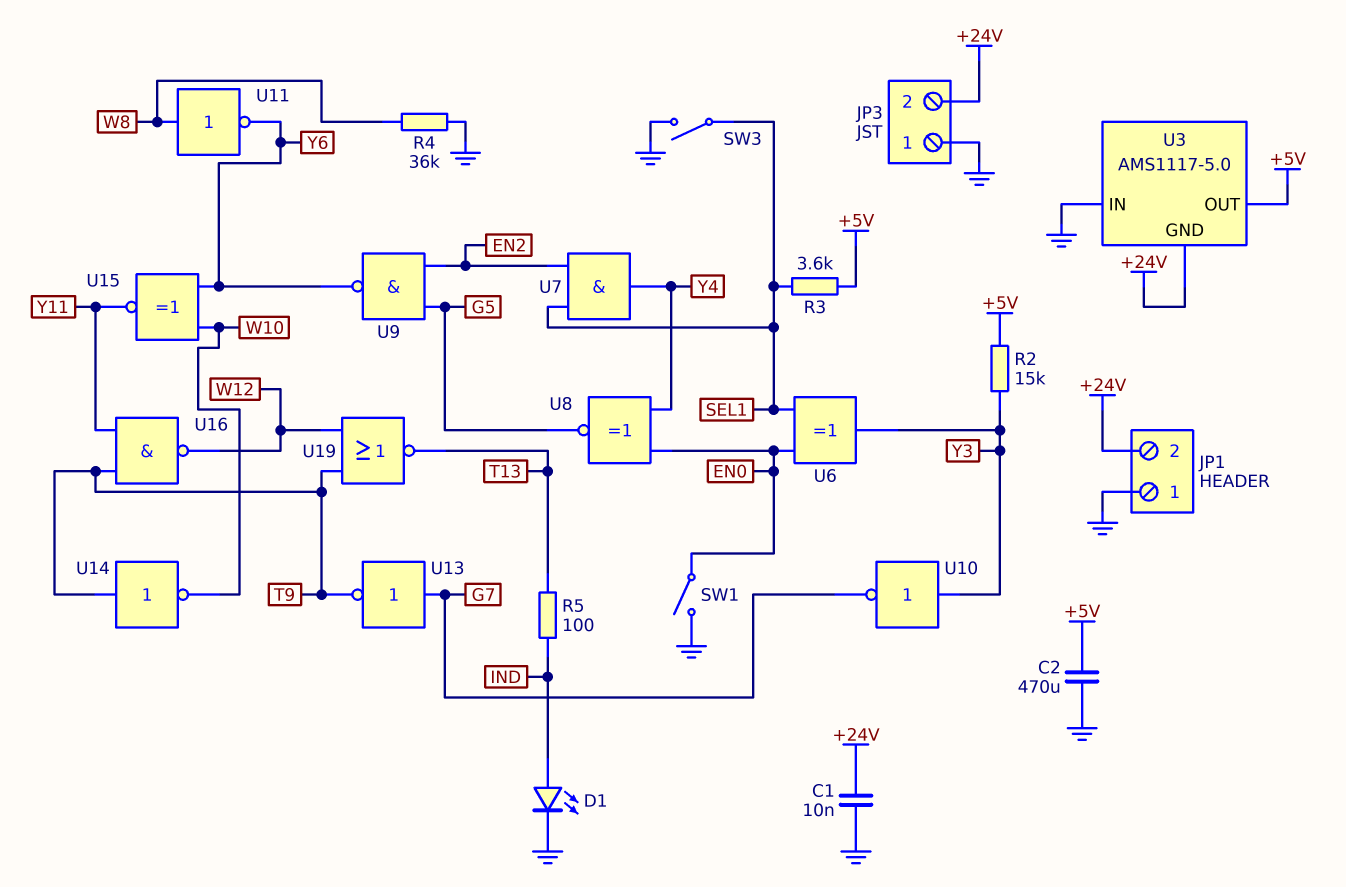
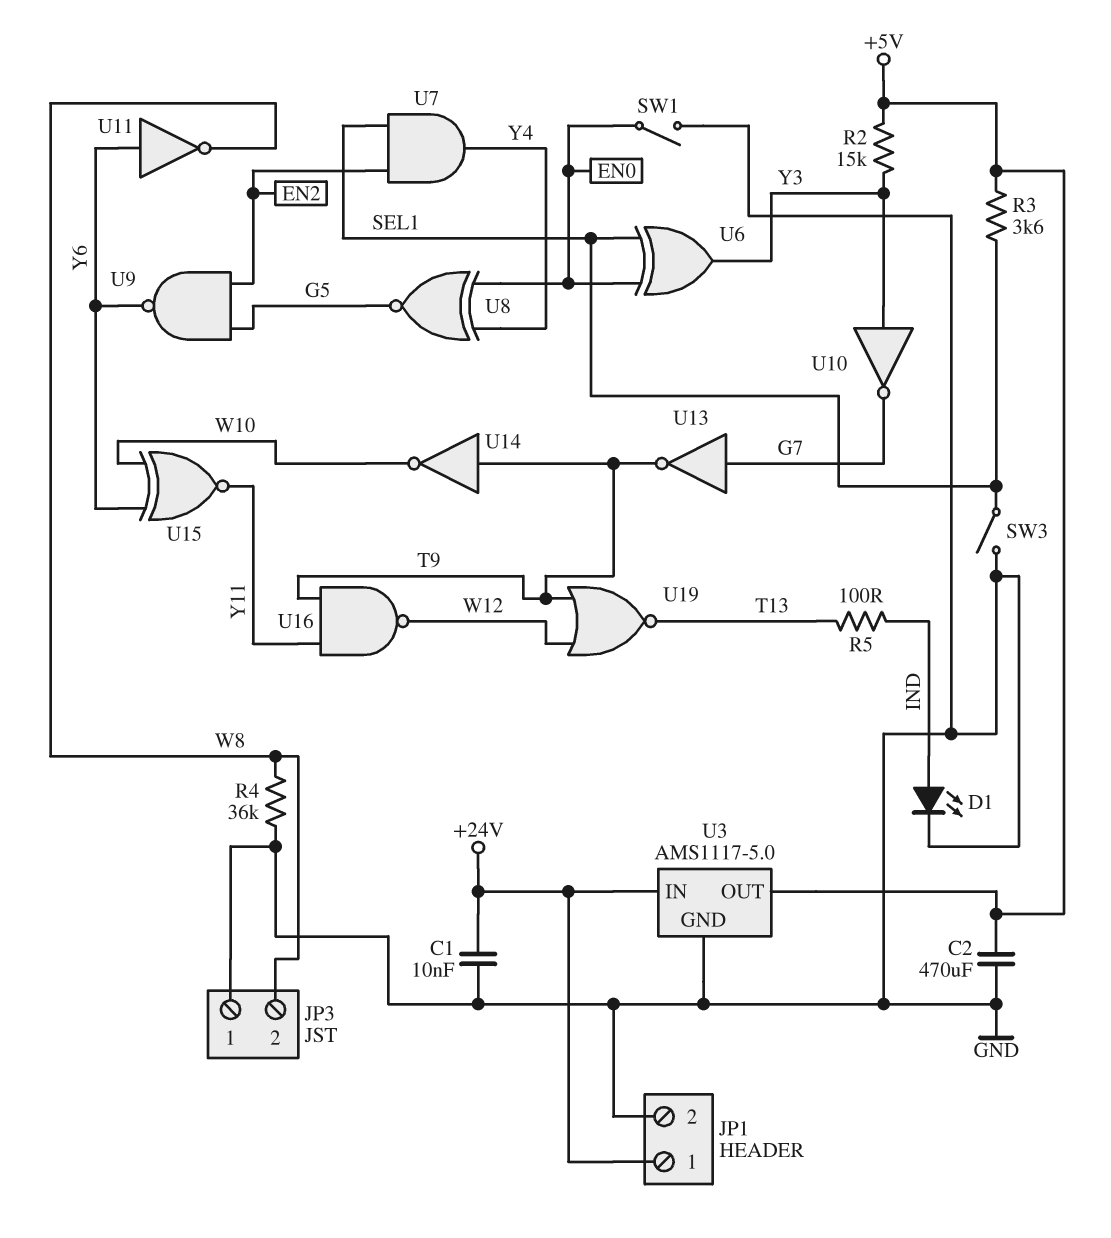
JP1 pin 1: GND -> +24V
JP1 pin 2: +24V -> GND
JP3 pin 2: +24V -> W8
U3 pin GND: +24V -> GND
U3 pin IN: GND -> +24V
U11: NOT (in W8, out Y6) -> NOT (in Y6, out W8)

